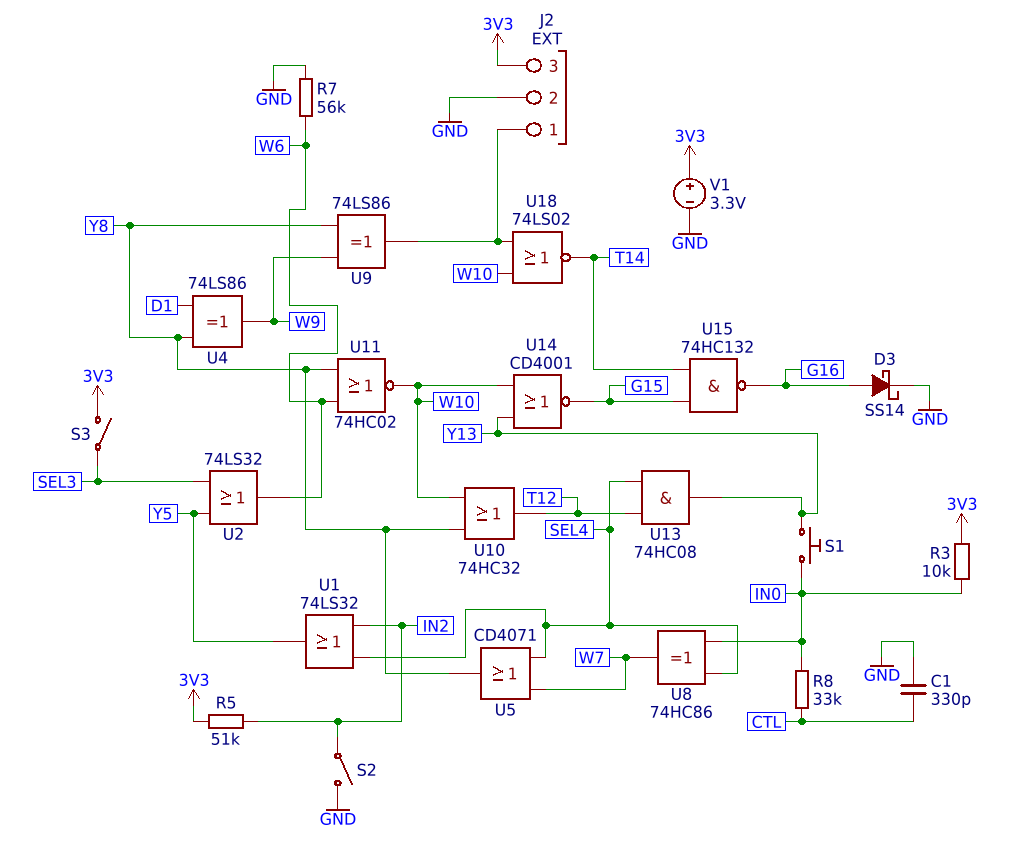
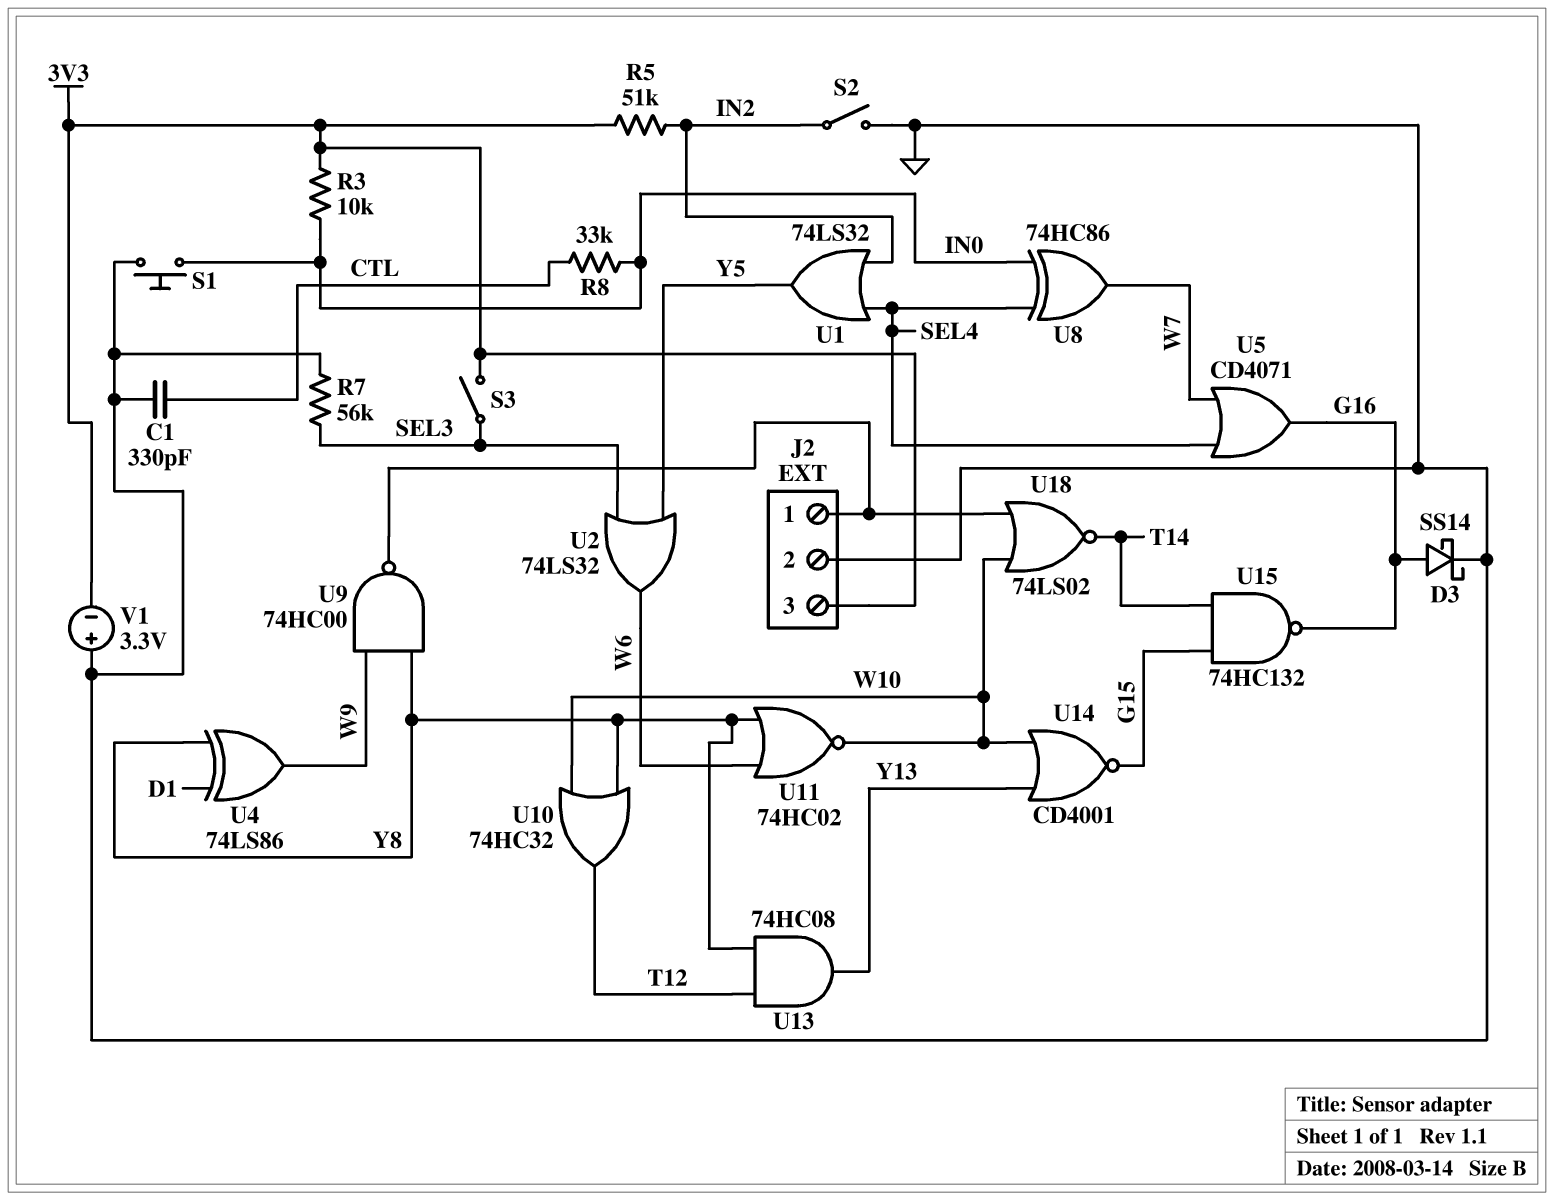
R7: 56k (GND, W6) -> 56k (GND, SEL3)
S1: button (IN0, Y13) -> button (GND, IN0)
U5: OR CD4071 (in SEL4, in W7, out Y8) -> OR CD4071 (in SEL4, in W7, out G16)
U9: XOR 74LS86 (in W9, in Y8, out J2/1) -> NAND 74HC00 (in W9, in Y8, out J2/1)
U13: AND 74HC08 (in SEL4, in T12, out Y13) -> AND 74HC08 (in T12, in Y8, out Y13)
V1: 3.3V (plus 3V3, minus GND) -> 3.3V (plus GND, minus 3V3)

